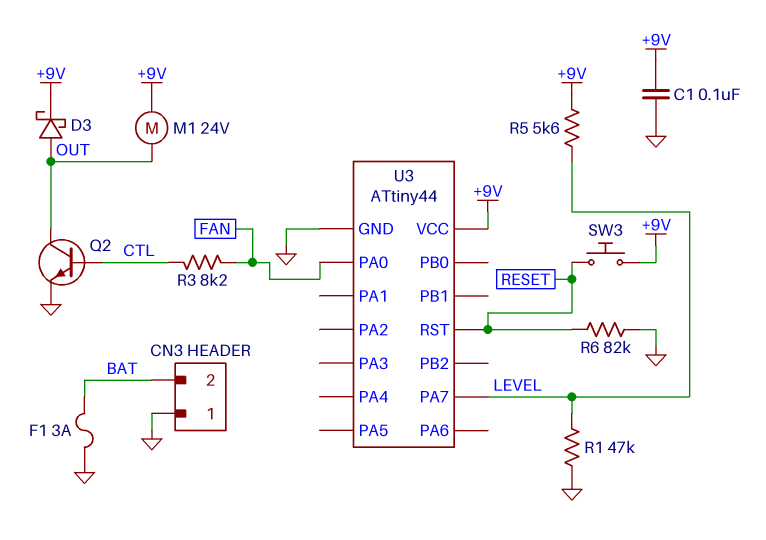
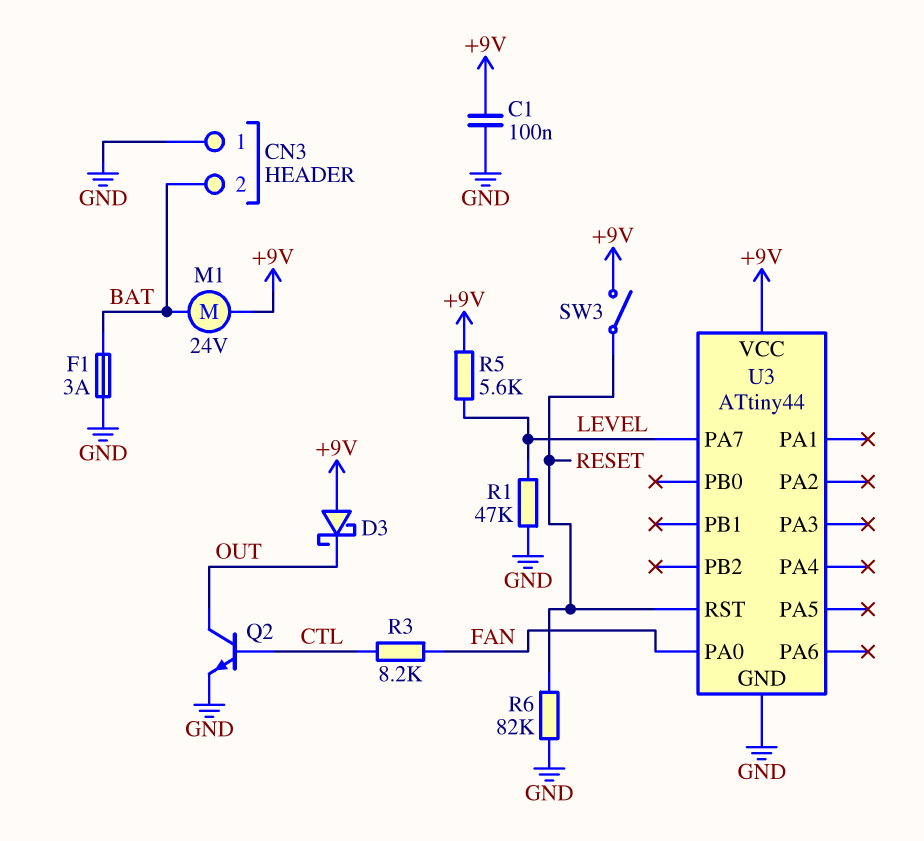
D3: schottky (A OUT, K +9V) -> schottky (A +9V, K OUT)
M1: motor 24V (+9V, OUT) -> motor 24V (+9V, BAT)
SW3: button (+9V, RESET) -> switch (+9V, RESET)

